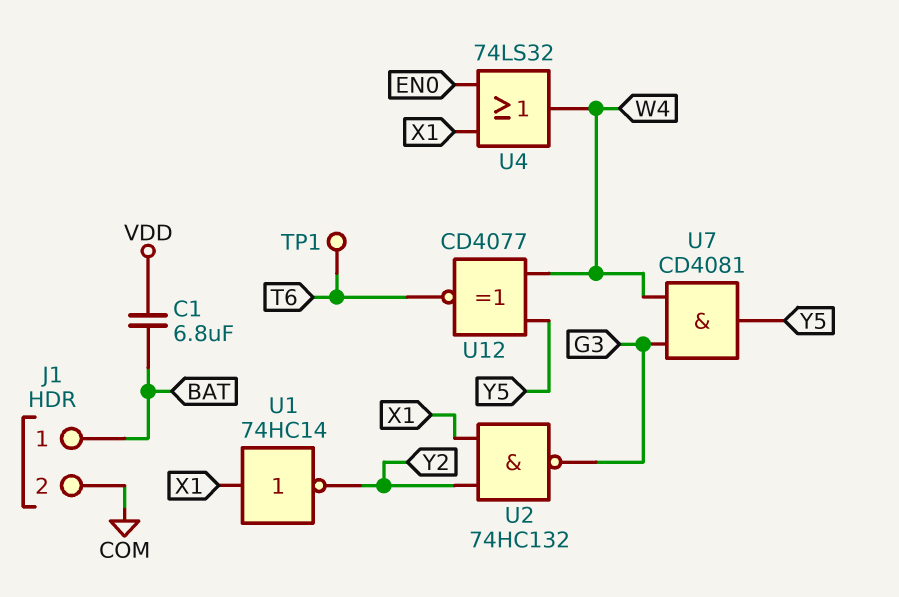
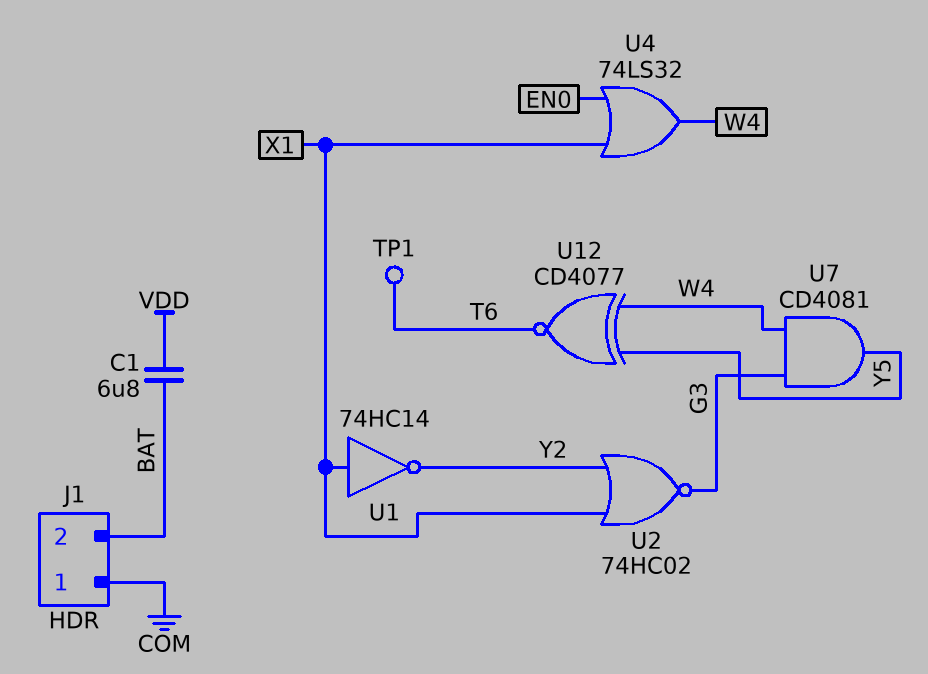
J1 pin 1: BAT -> COM
J1 pin 2: COM -> BAT
U2: NAND 74HC132 (in X1, in Y2, out G3) -> NOR 74HC02 (in X1, in Y2, out G3)

